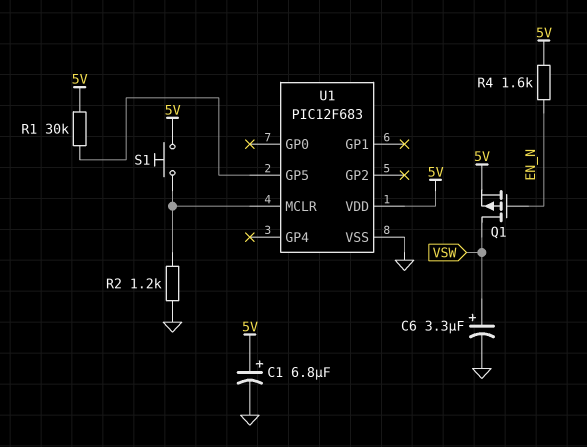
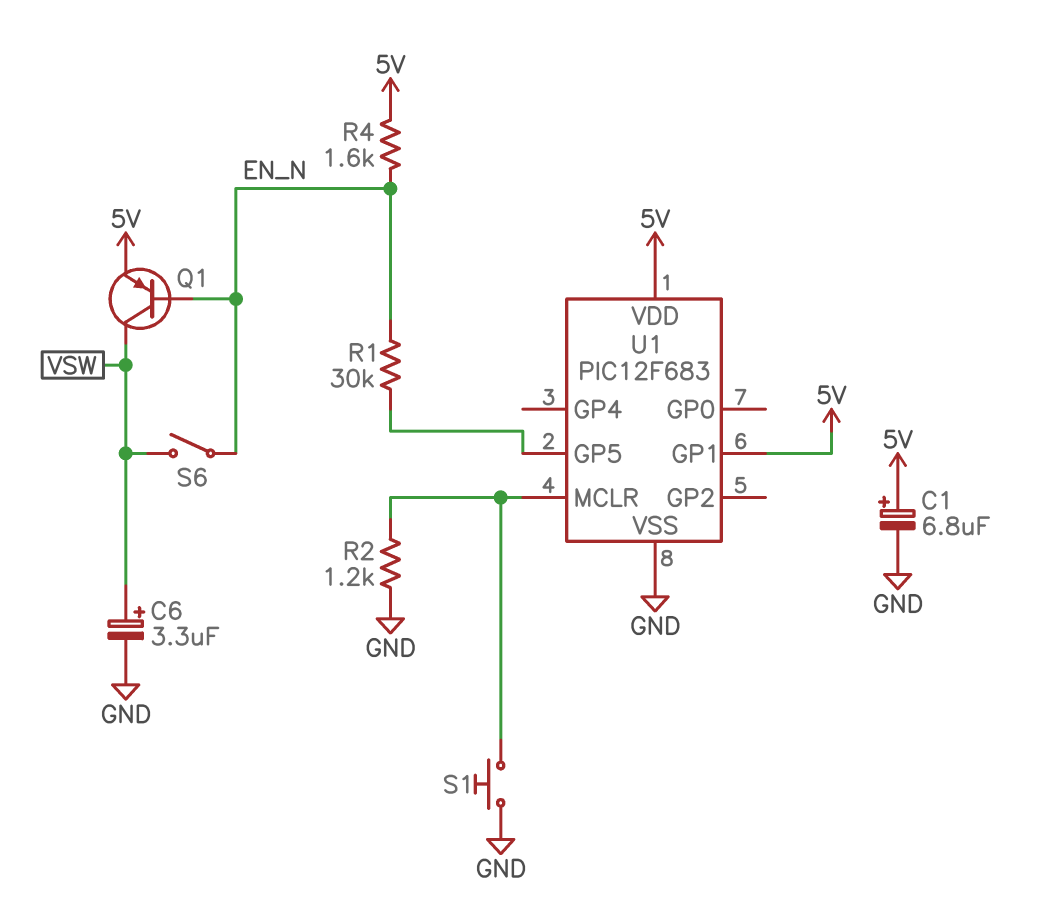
Q1: PMOS (G EN_N, D VSW, S 5V) -> PNP (B EN_N, C VSW, E 5V)
R1: 30k (5V, U1/GP5) -> 30k (EN_N, U1/GP5)
S1: button (5V, U1/MCLR) -> button (GND, U1/MCLR)
S6: none -> switch (EN_N, VSW)
U1 pin GP1: none -> 5V

